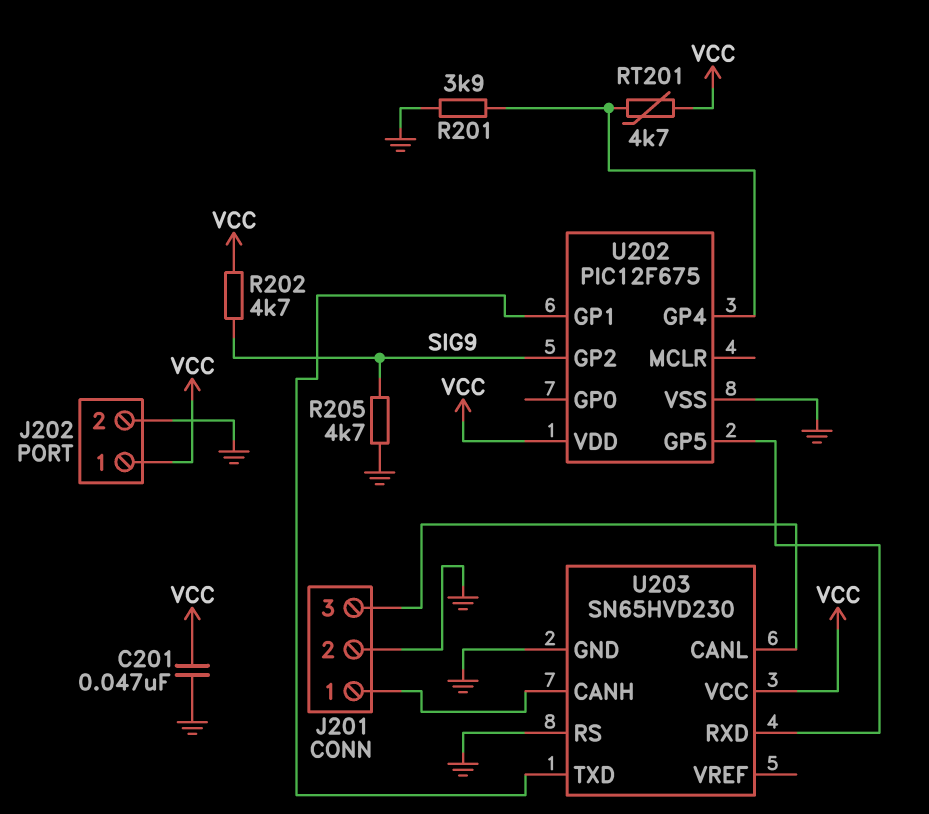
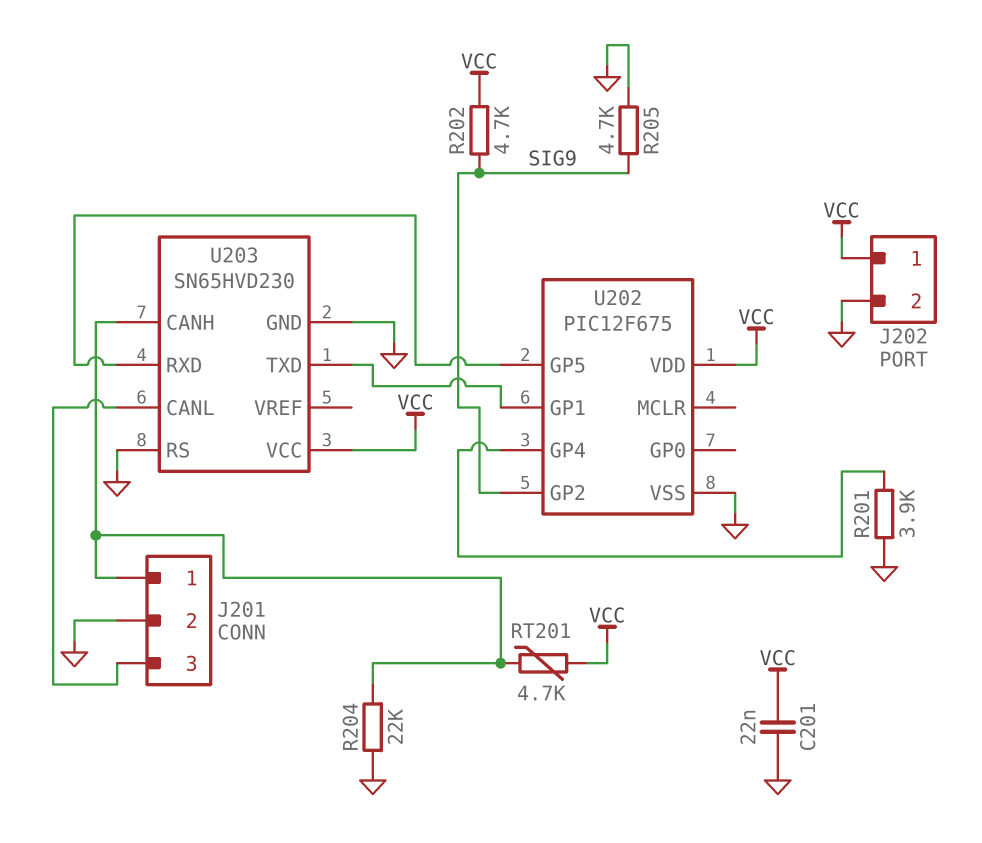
C201: 47nF (GND, VCC) -> 22nF (GND, VCC)
R204: none -> 22k (GND, J201/1)
RT201: 4.7k (U202/GP4, VCC) -> 4.7k (J201/1, VCC)

